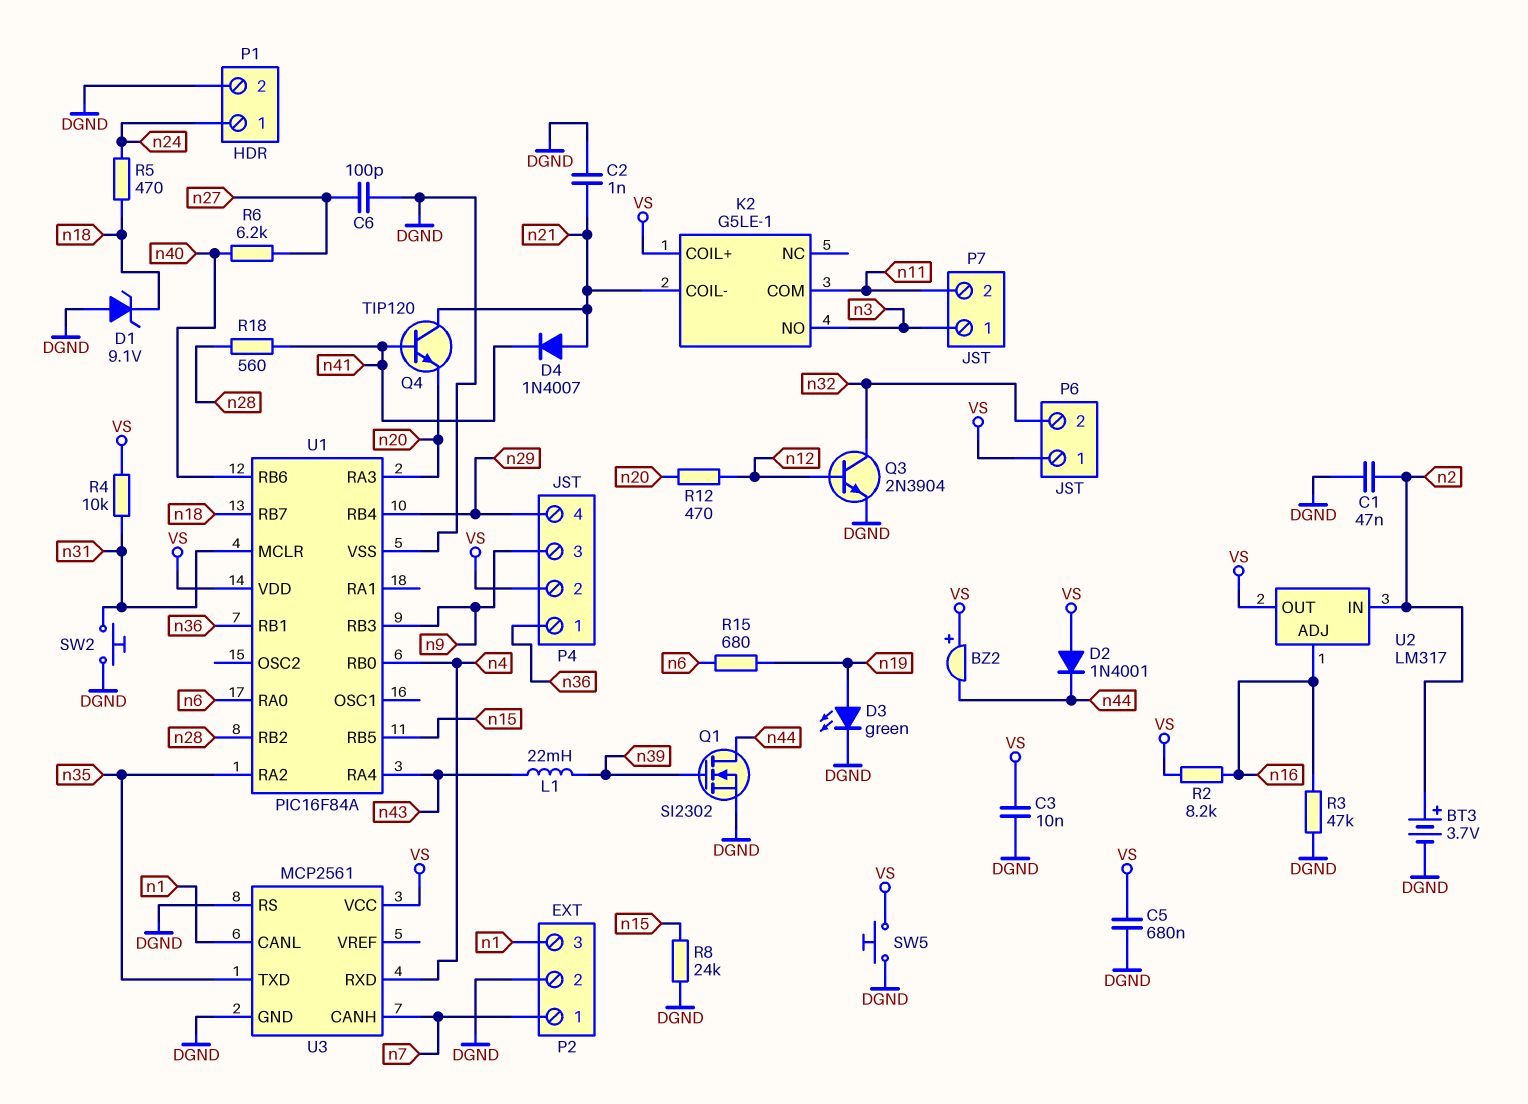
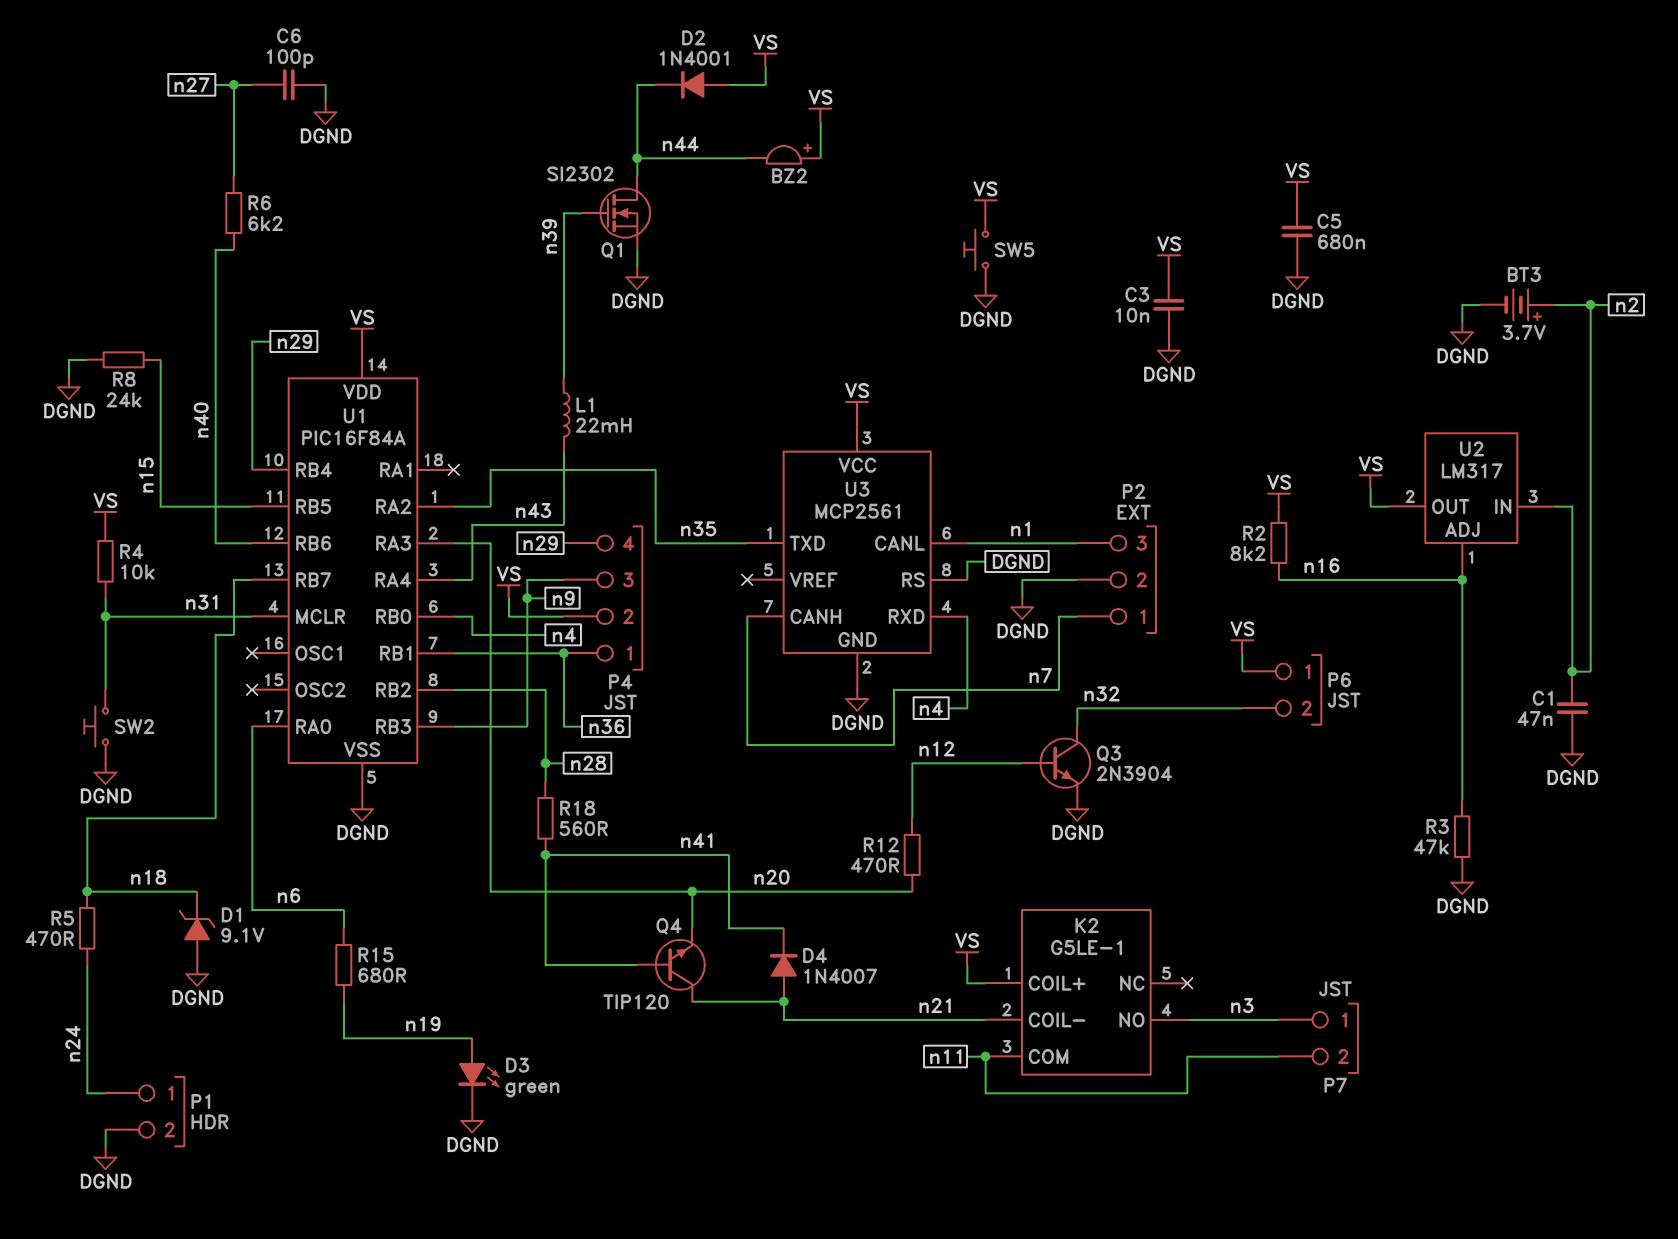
C2: 1nF (DGND, n21) -> none

